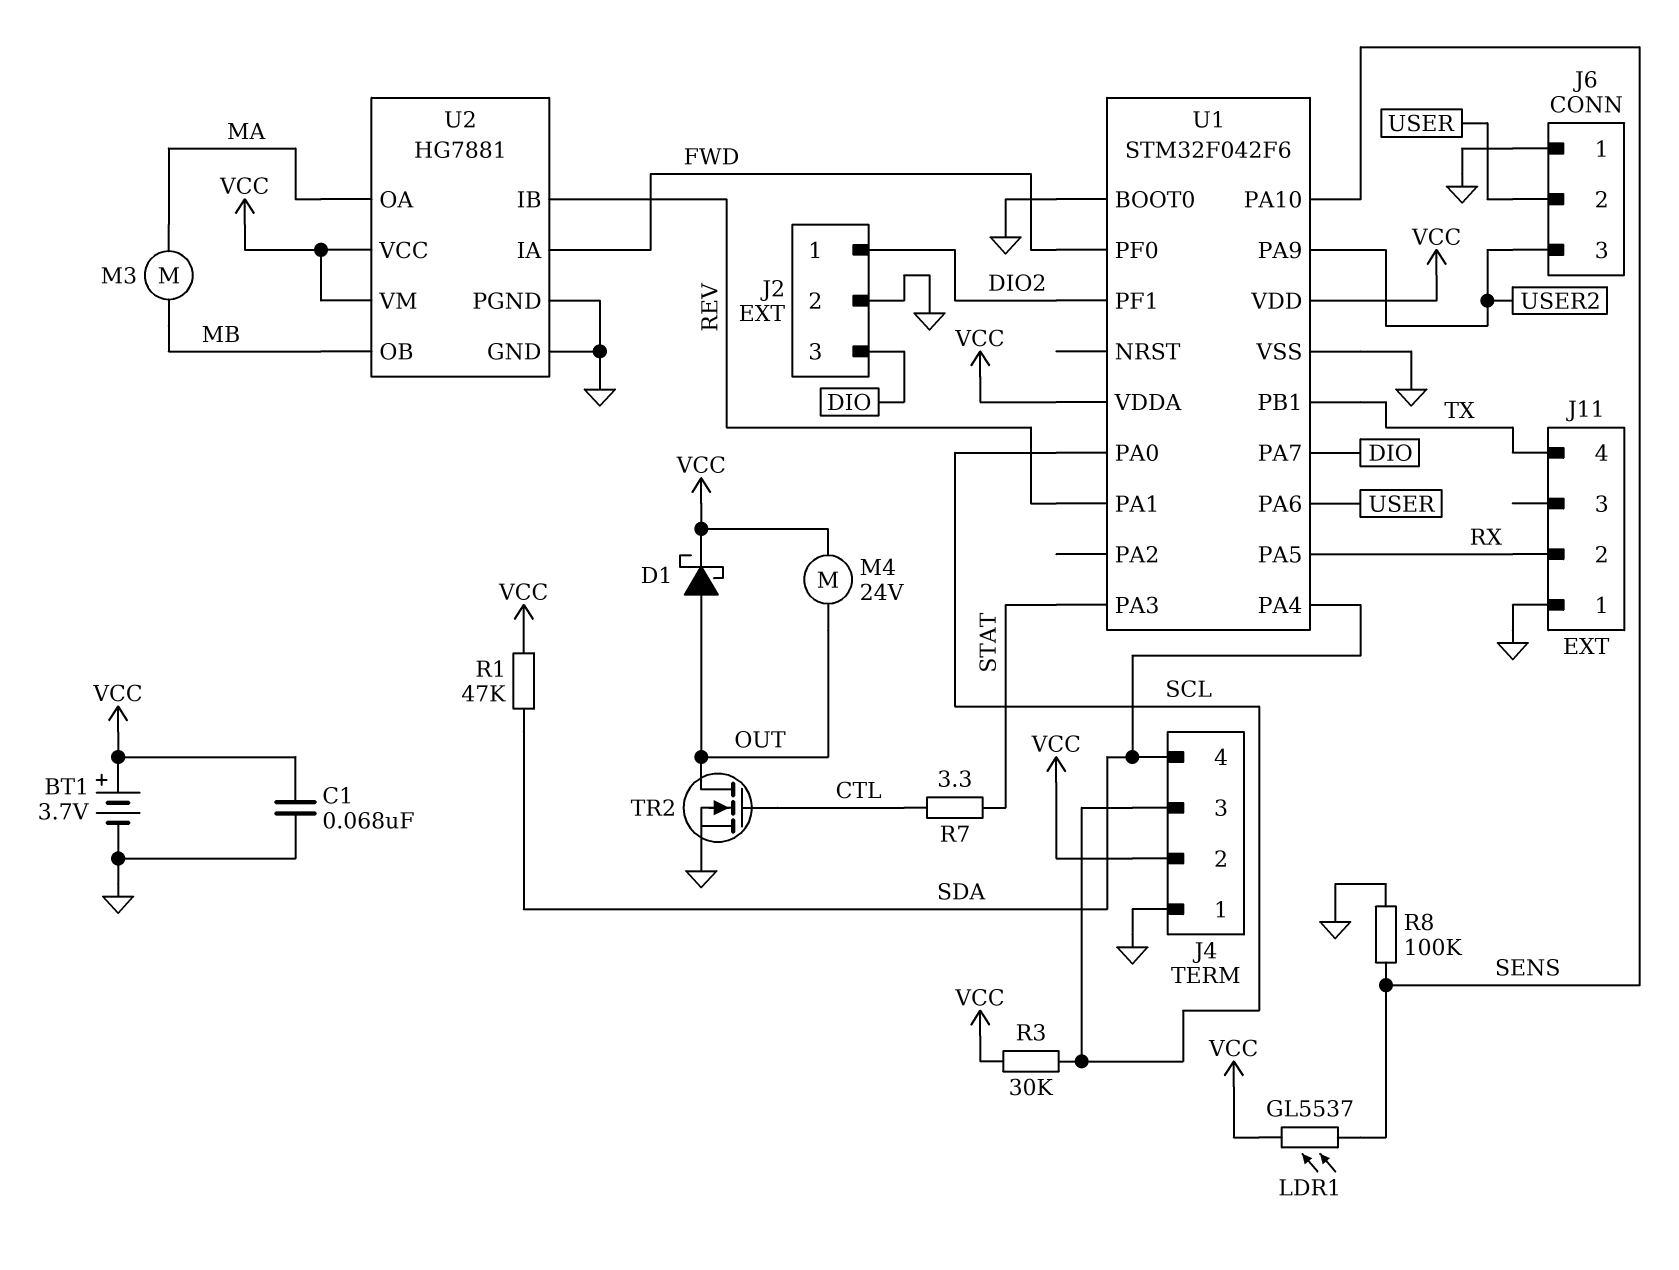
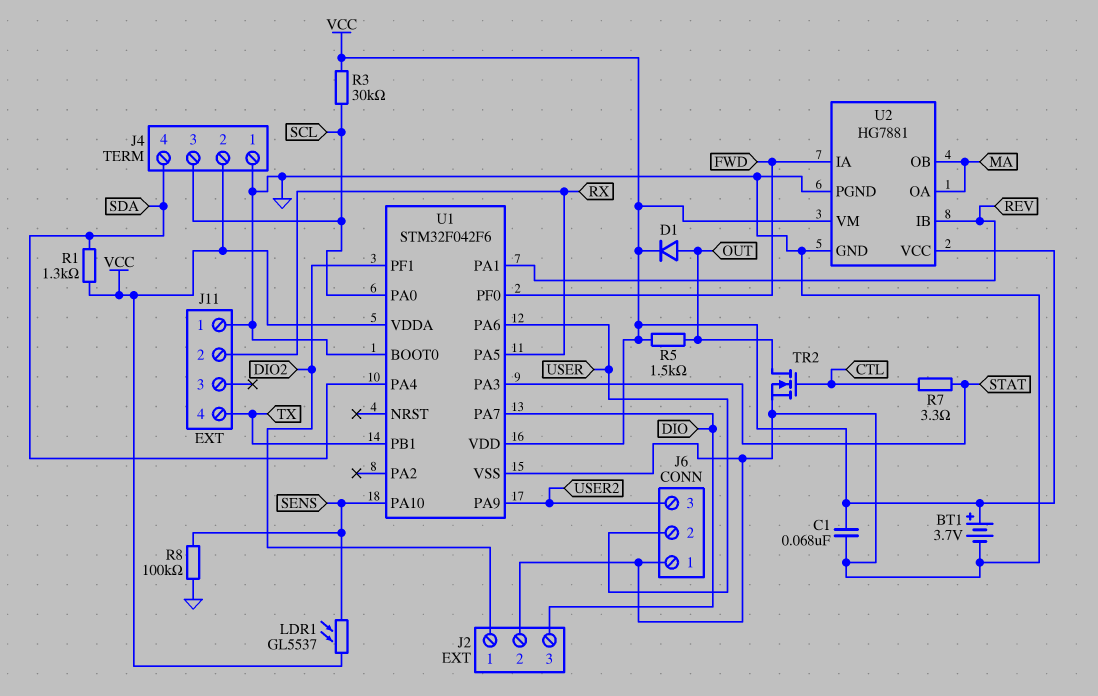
D1: schottky (A OUT, K VCC) -> diode (A OUT, K VCC)
M3: motor (MA, MB) -> none
M4: motor 24V (OUT, VCC) -> none
R1: 47k (SDA, VCC) -> 1.3k (SDA, VCC)
R5: none -> 1.5k (OUT, VCC)
U2 pin OB: MB -> MA

